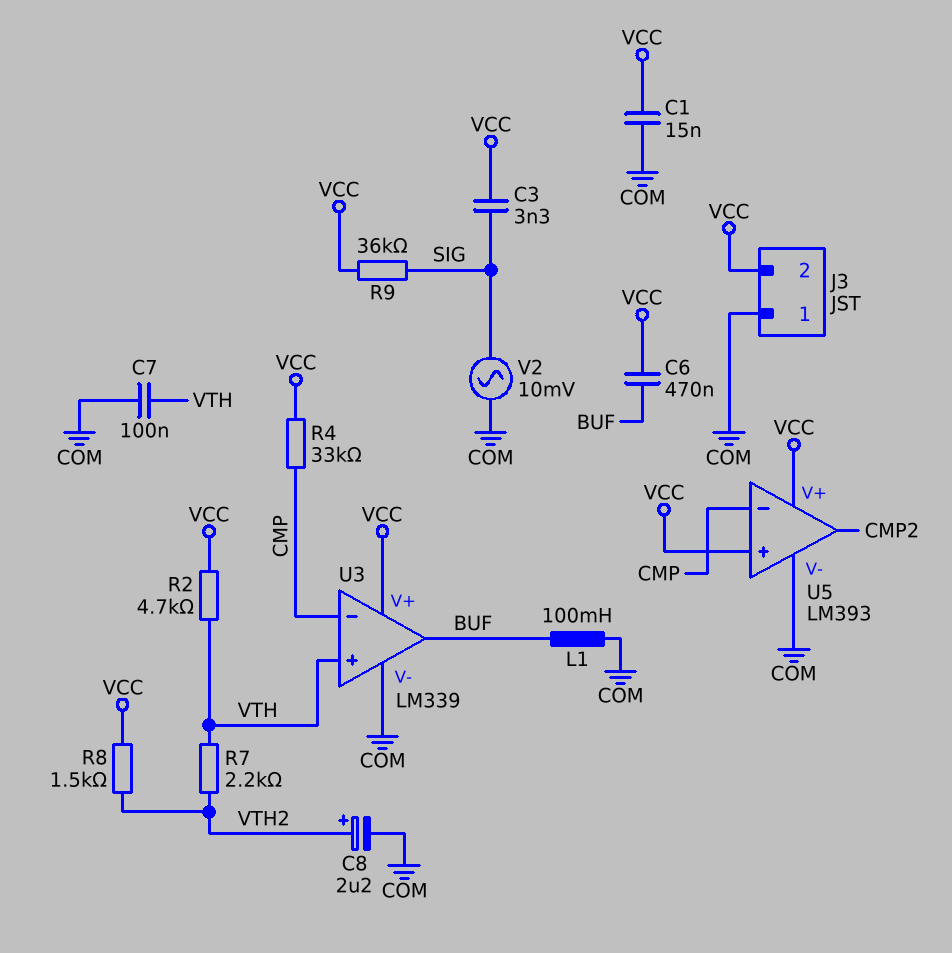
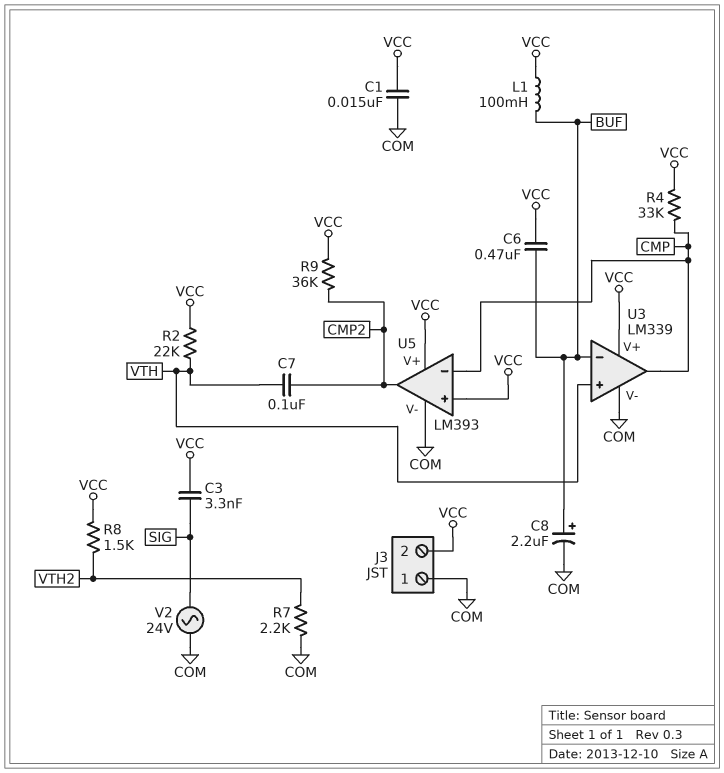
C7: 100nF (COM, VTH) -> 100nF (CMP2, VTH)
C8: 2.2uF (plus VTH2, minus COM) -> 2.2uF (plus BUF, minus COM)
L1: 100mH (BUF, COM) -> 100mH (BUF, VCC)
R2: 4.7k (VCC, VTH) -> 22k (VCC, VTH)
R7: 2.2k (VTH, VTH2) -> 2.2k (COM, VTH2)
R9: 36k (SIG, VCC) -> 36k (CMP2, VCC)
U3 pin in-: CMP -> BUF
U3 pin out: BUF -> CMP
V2: AC 10mV (COM, SIG) -> AC 24V (COM, SIG)

